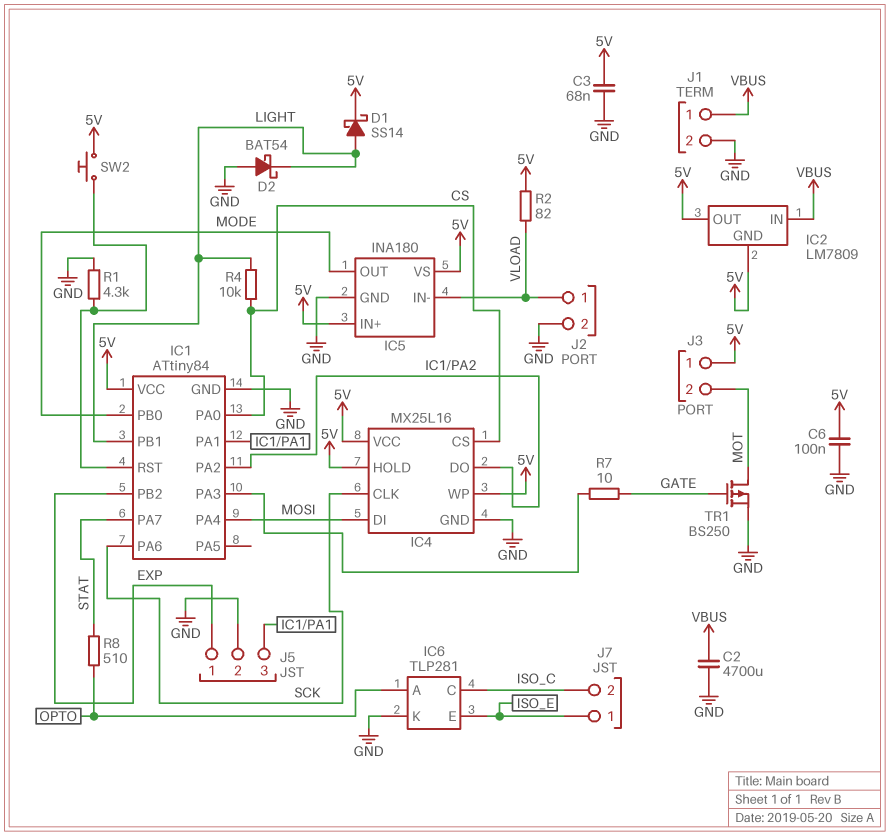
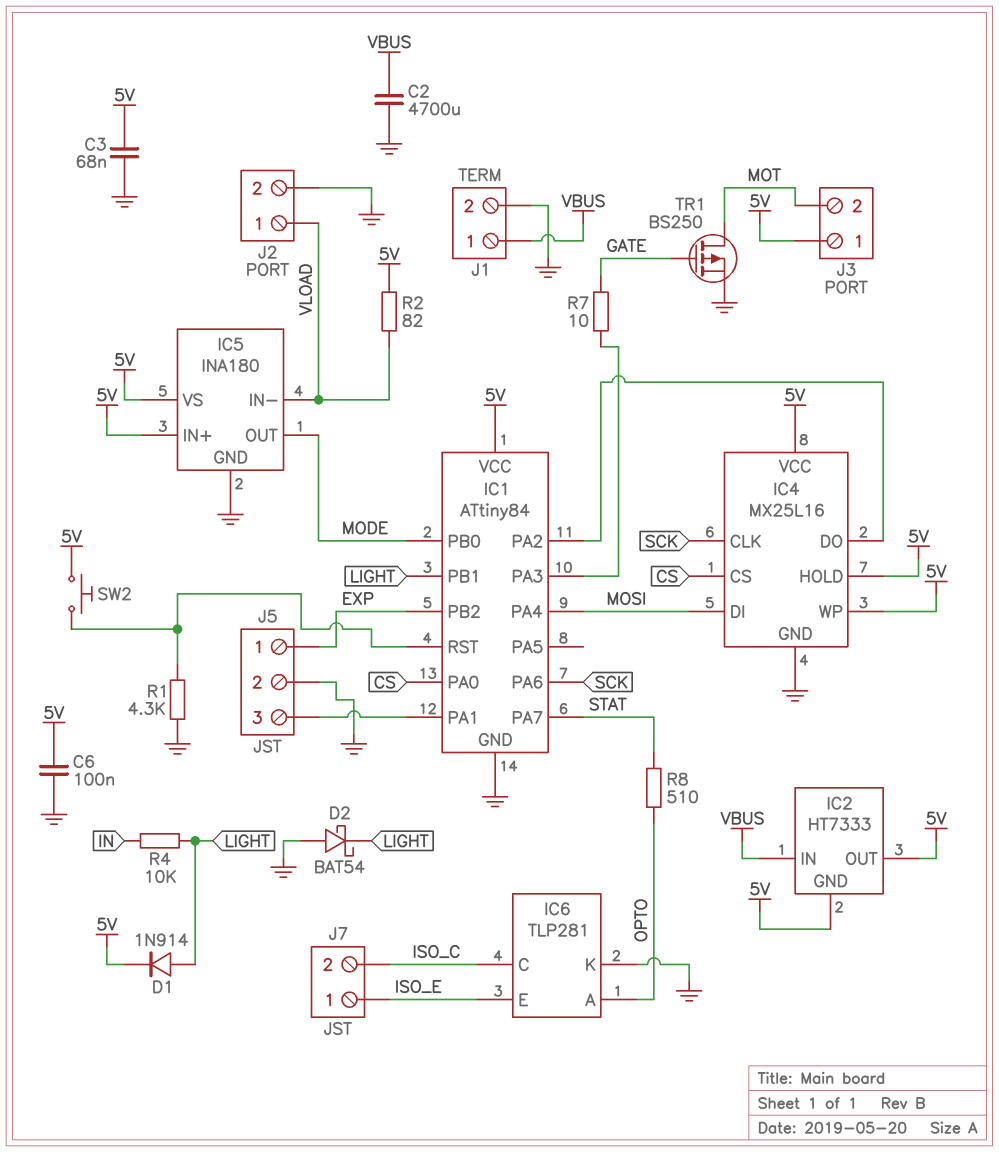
D1: schottky SS14 (A LIGHT, K 5V) -> diode 1N914 (A LIGHT, K 5V)
IC2: LM7809 -> HT7333
R4: 10k (CS, LIGHT) -> 10k (IN, LIGHT)

